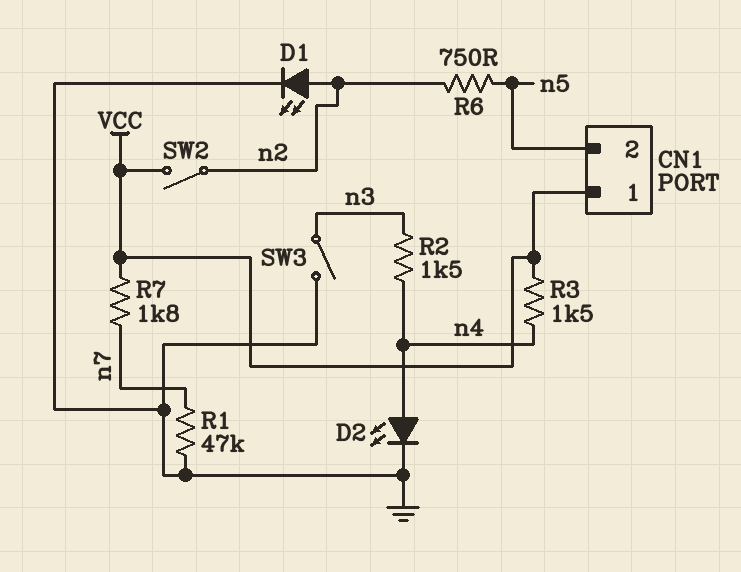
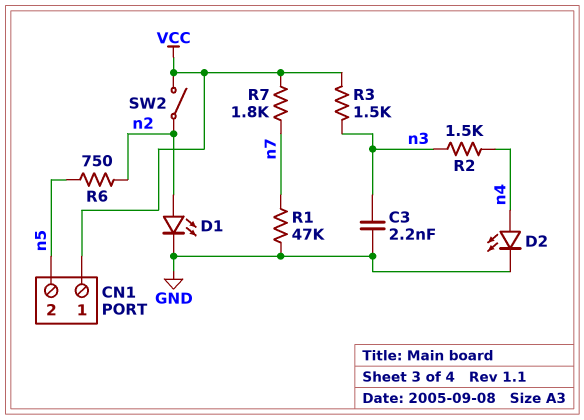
C3: none -> 2.2nF (GND, n3)
R3: 1.5k (VCC, n4) -> 1.5k (VCC, n3)
SW3: switch (GND, n3) -> none

